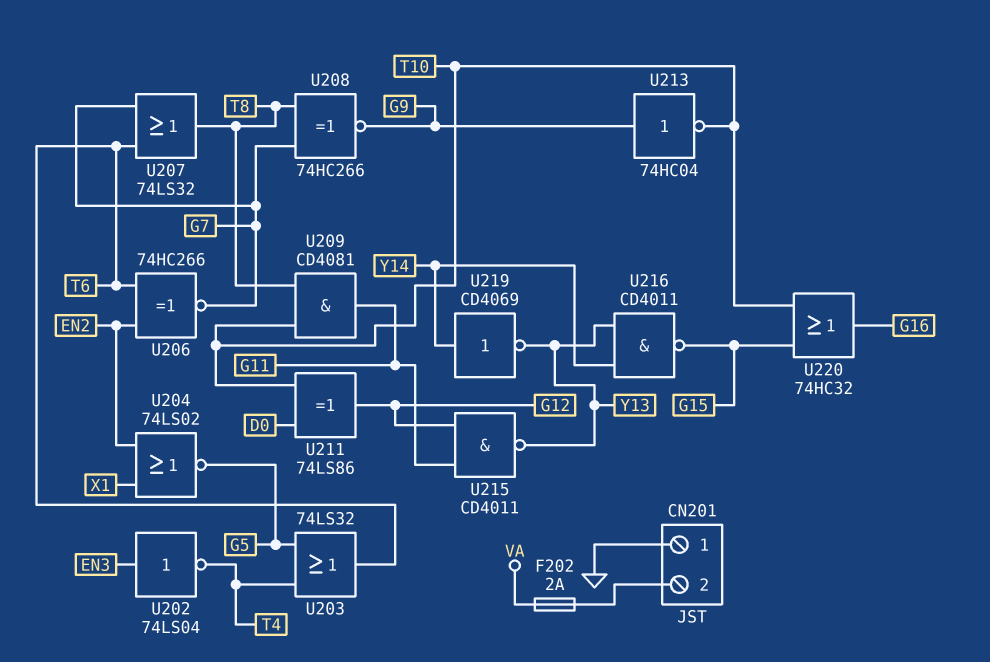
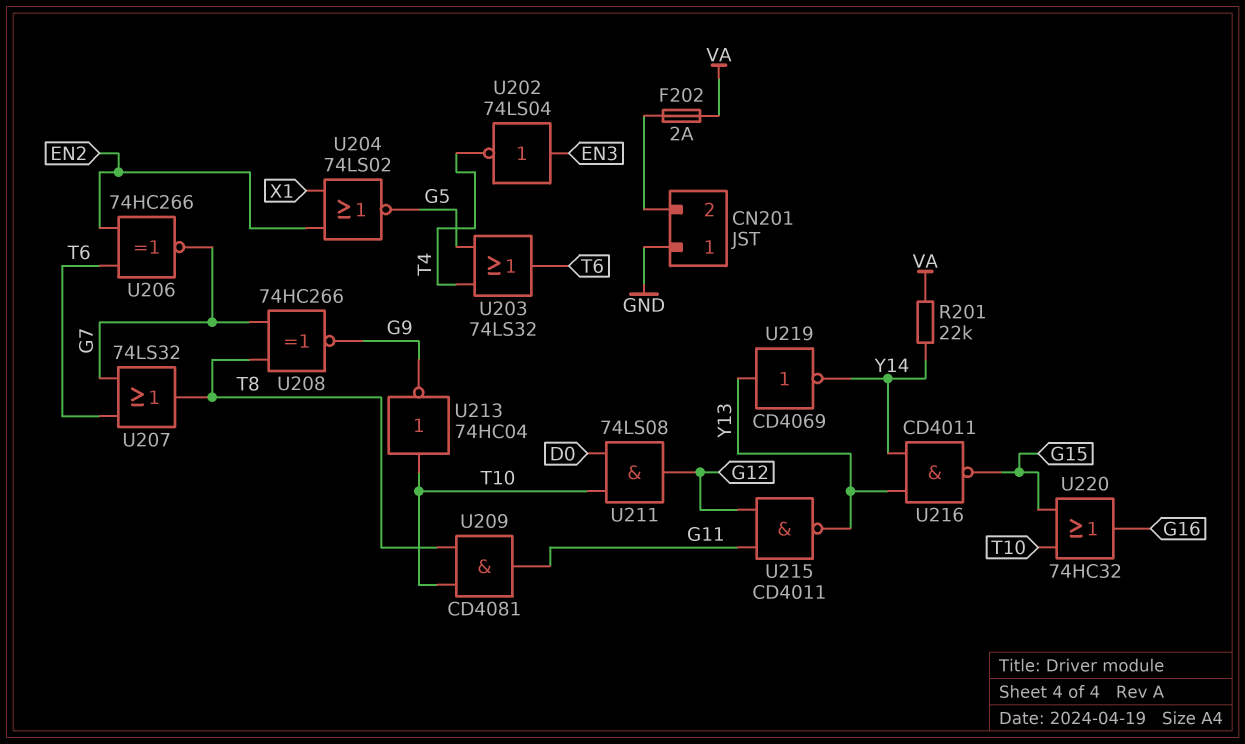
R201: none -> 22k (VA, Y14)
U211: XOR 74LS86 (in D0, in T10, out G12) -> AND 74LS08 (in D0, in T10, out G12)
U213: NOT 74HC04 (in G9, out T10) -> NOT 74HC04 (in T10, out G9)
U219: NOT CD4069 (in Y14, out Y13) -> NOT CD4069 (in Y13, out Y14)

